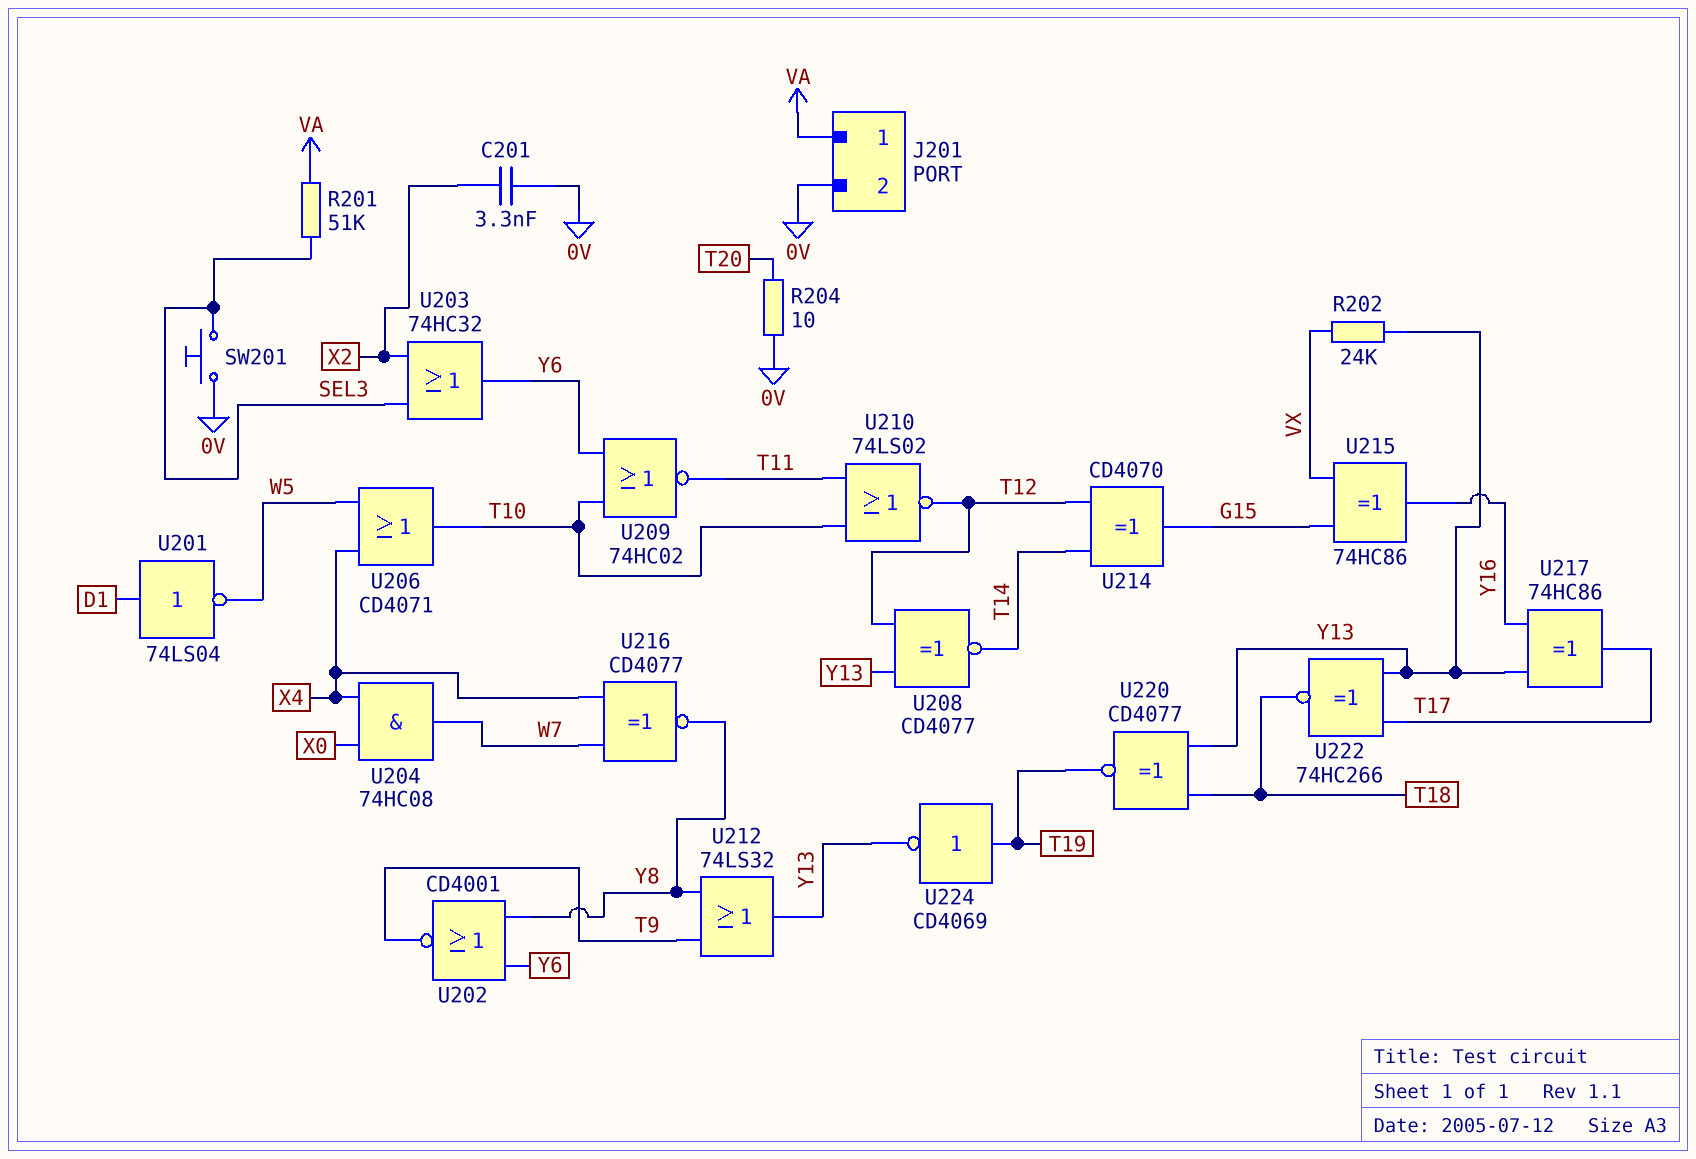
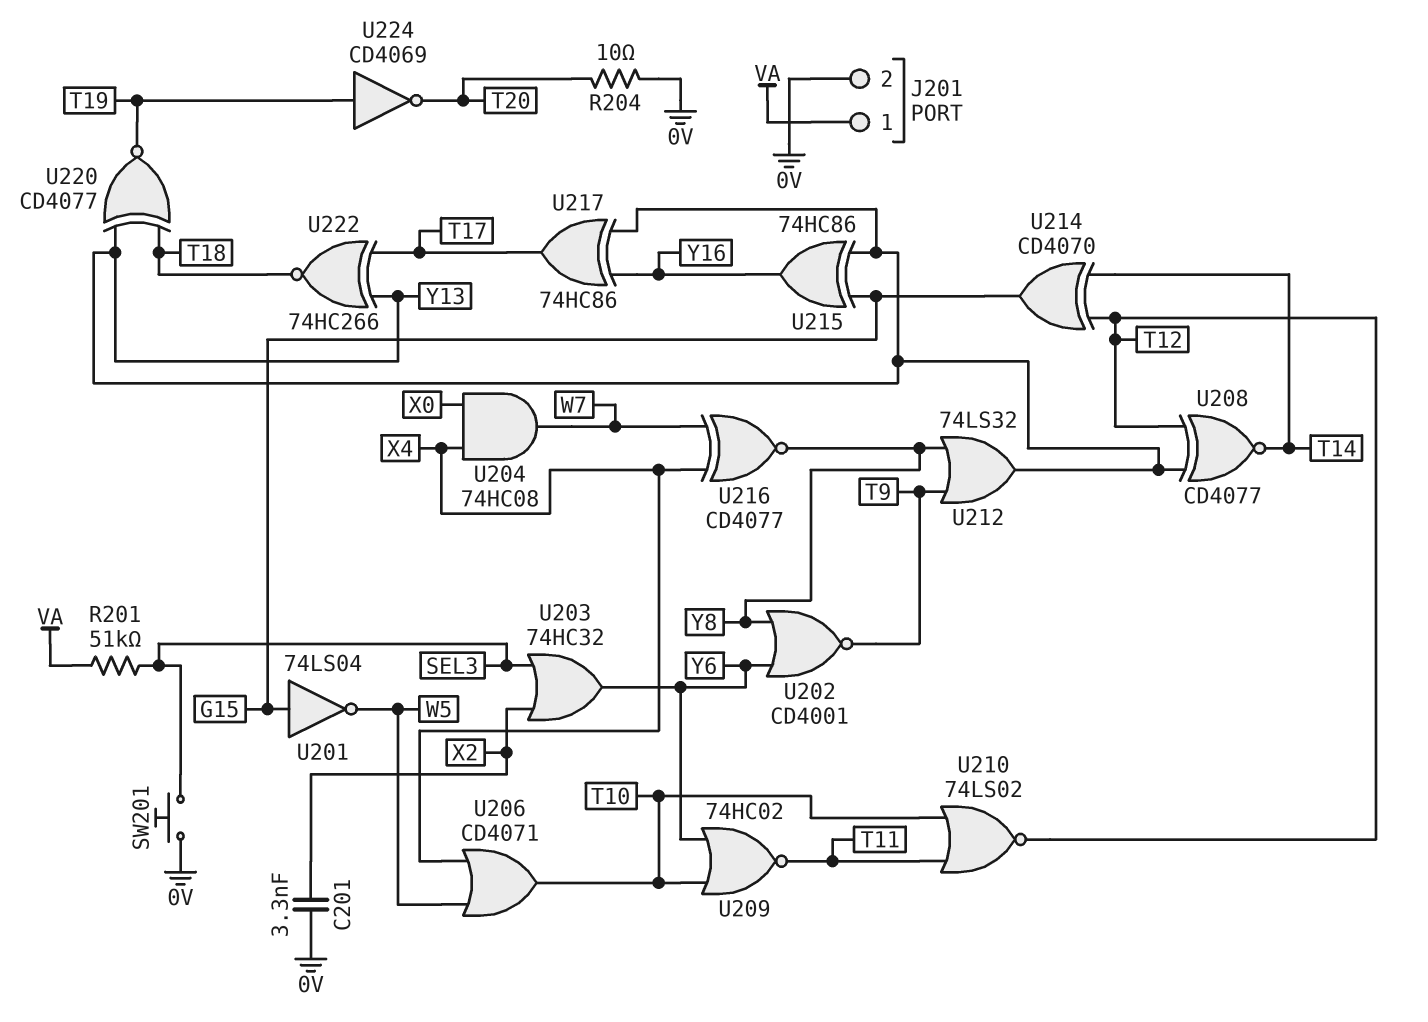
R202: 24k (VX, Y13) -> none
U201: NOT 74LS04 (in D1, out W5) -> NOT 74LS04 (in G15, out W5)
U215: XOR 74HC86 (in G15, in VX, out Y16) -> XOR 74HC86 (in G15, in Y13, out Y16)
U224: NOT CD4069 (in T19, out Y13) -> NOT CD4069 (in T19, out T20)

